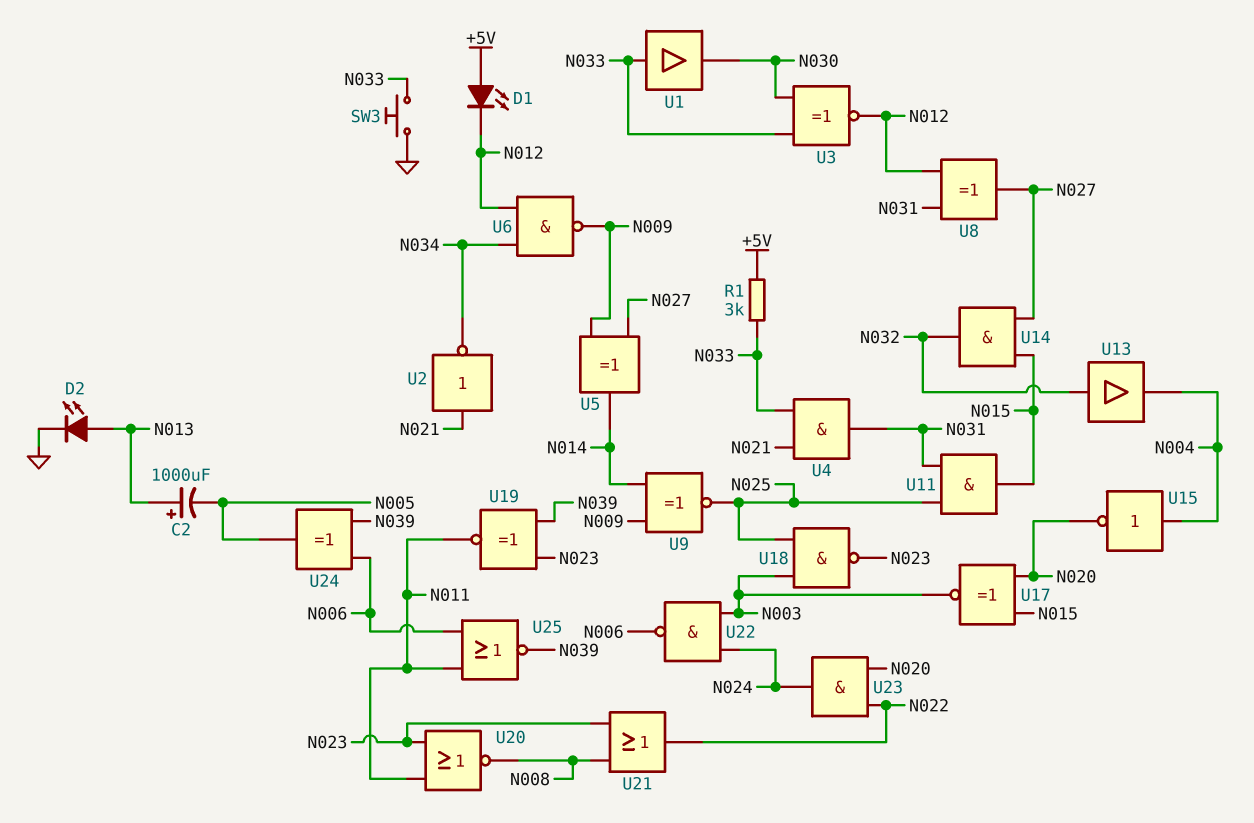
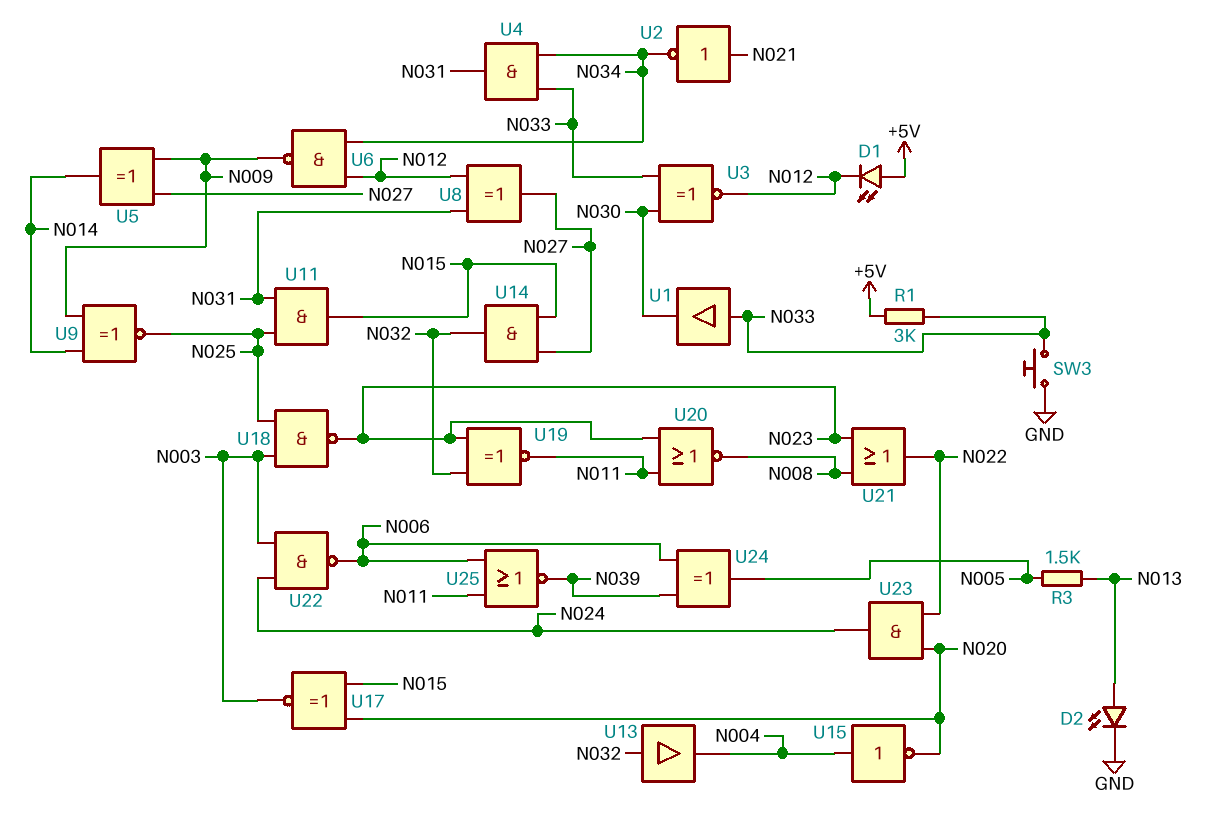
C2: 1000uF (plus N013, minus N005) -> none
R3: none -> 1.5k (N005, N013)
U4: AND (in N021, in N033, out N031) -> AND (in N033, in N034, out N031)
U19: XNOR (in N023, in N039, out N011) -> XNOR (in N023, in N032, out N011)

